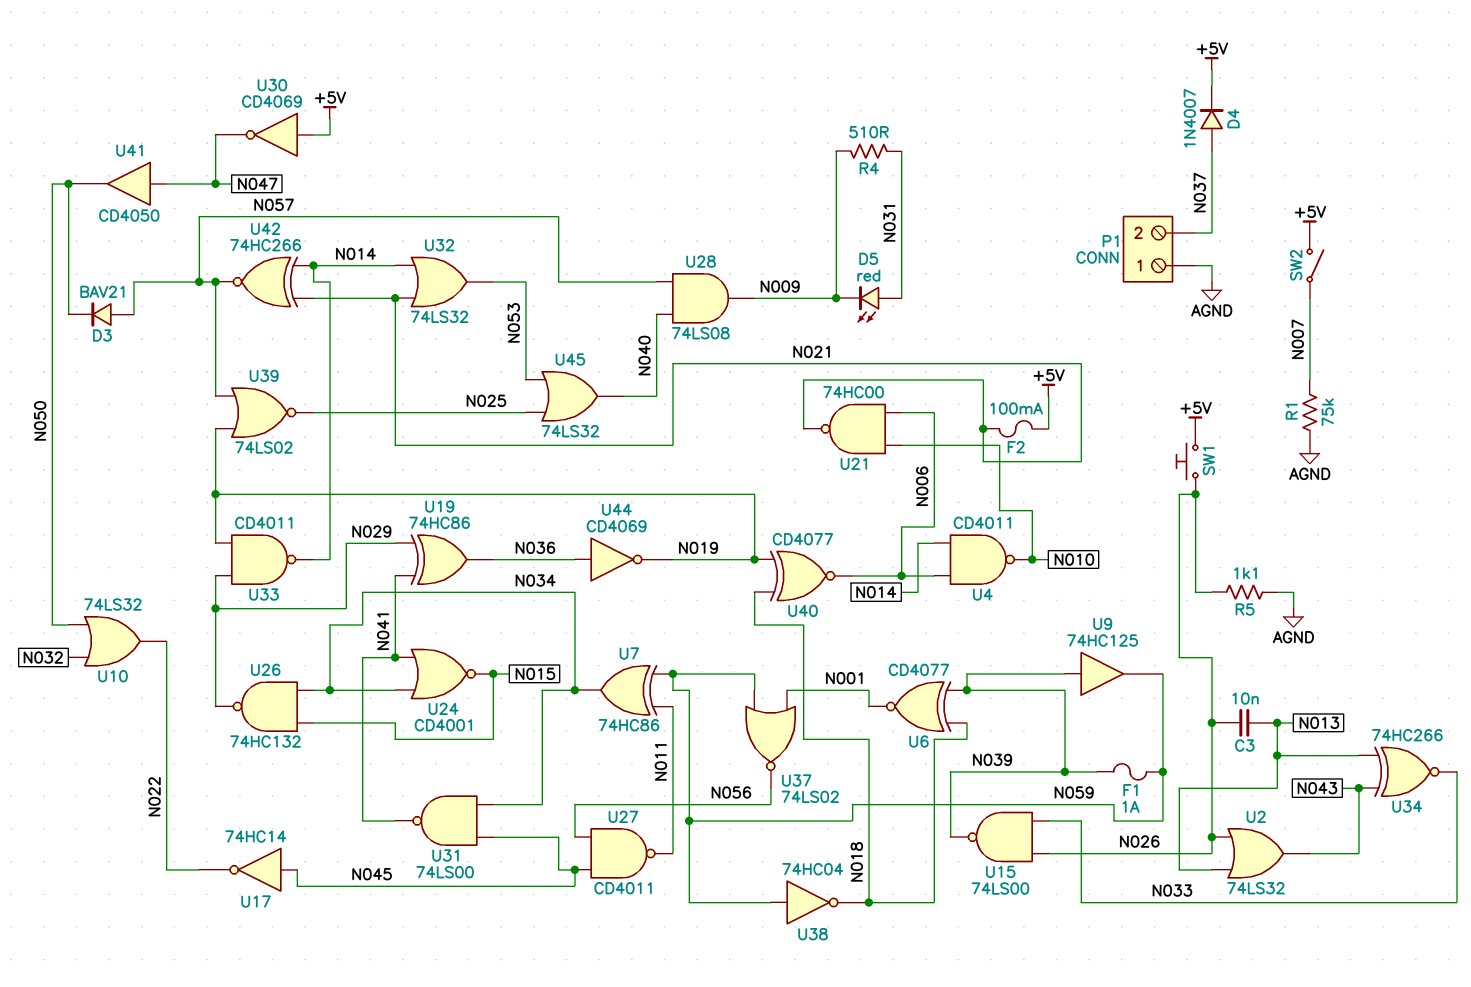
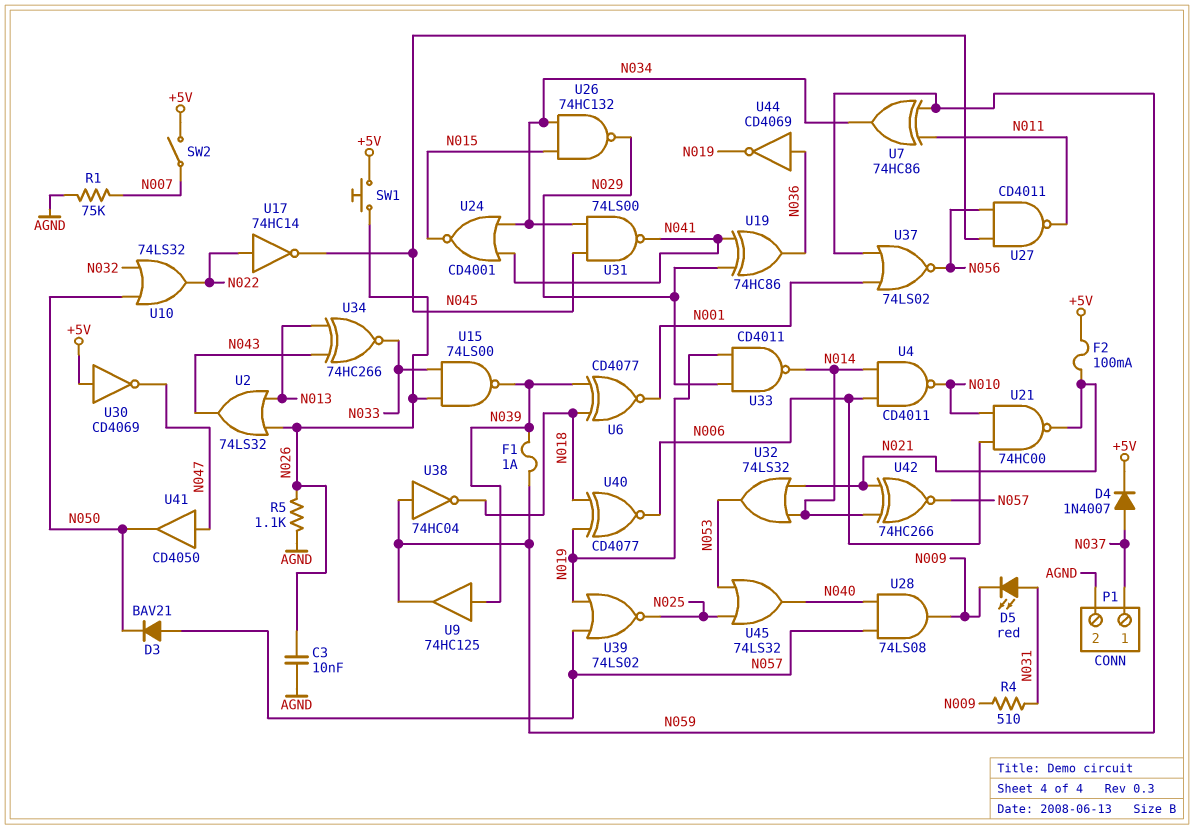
C3: 10nF (N013, N026) -> 10nF (AGND, N026)
P1 pin 1: AGND -> N037
P1 pin 2: N037 -> AGND
U17: NOT 74HC14 (in N045, out N022) -> NOT 74HC14 (in N022, out N045)

